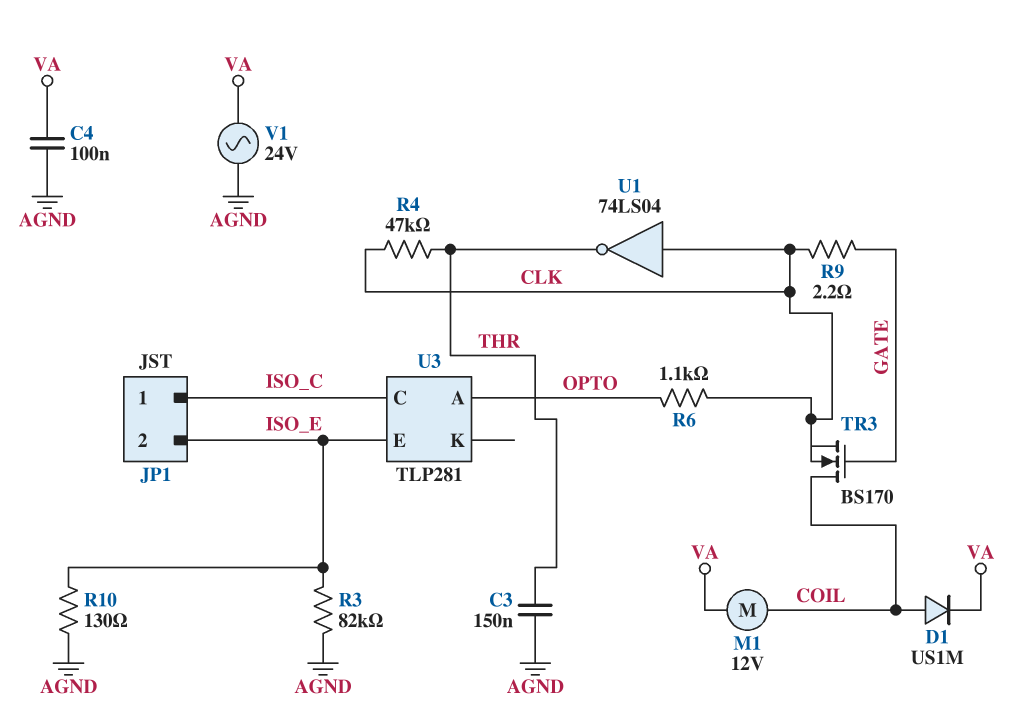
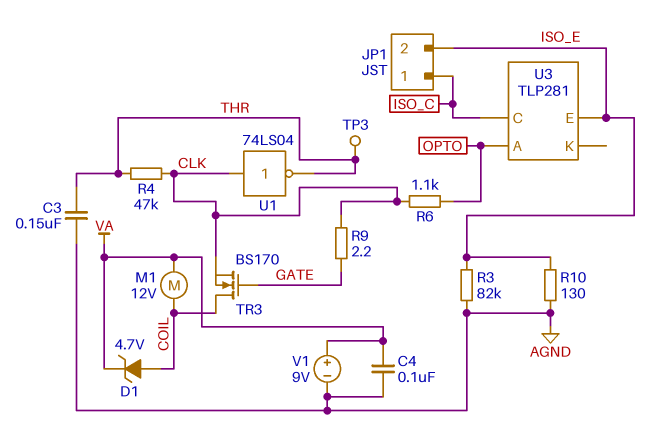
D1: diode US1M (A COIL, K VA) -> zener 4.7V (A COIL, K VA)
TP3: none -> test point (THR)
V1: AC 24V (AGND, VA) -> 9V (plus VA, minus AGND)

